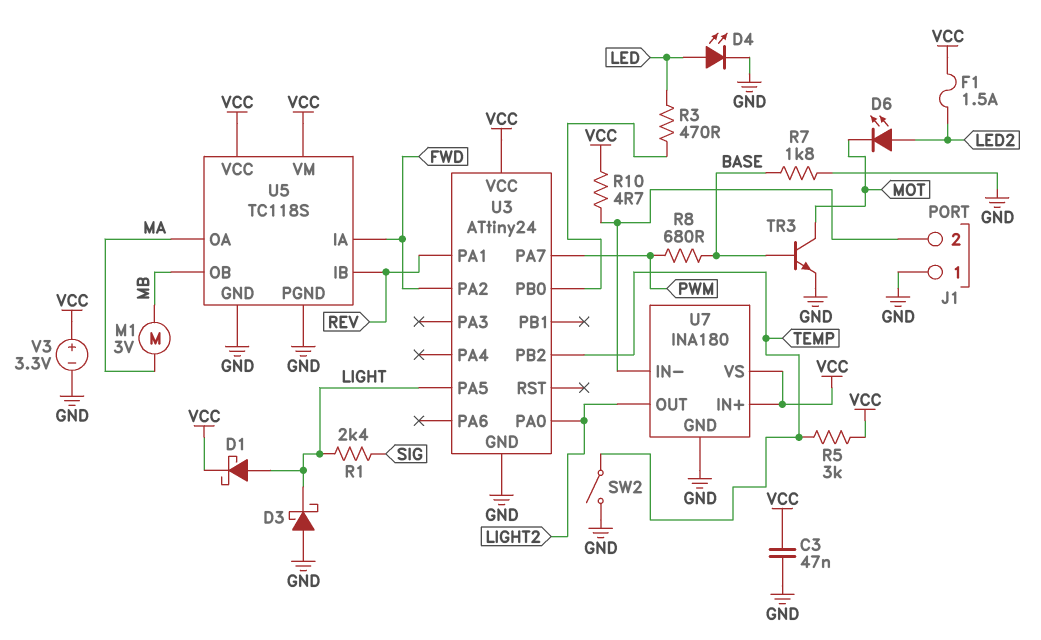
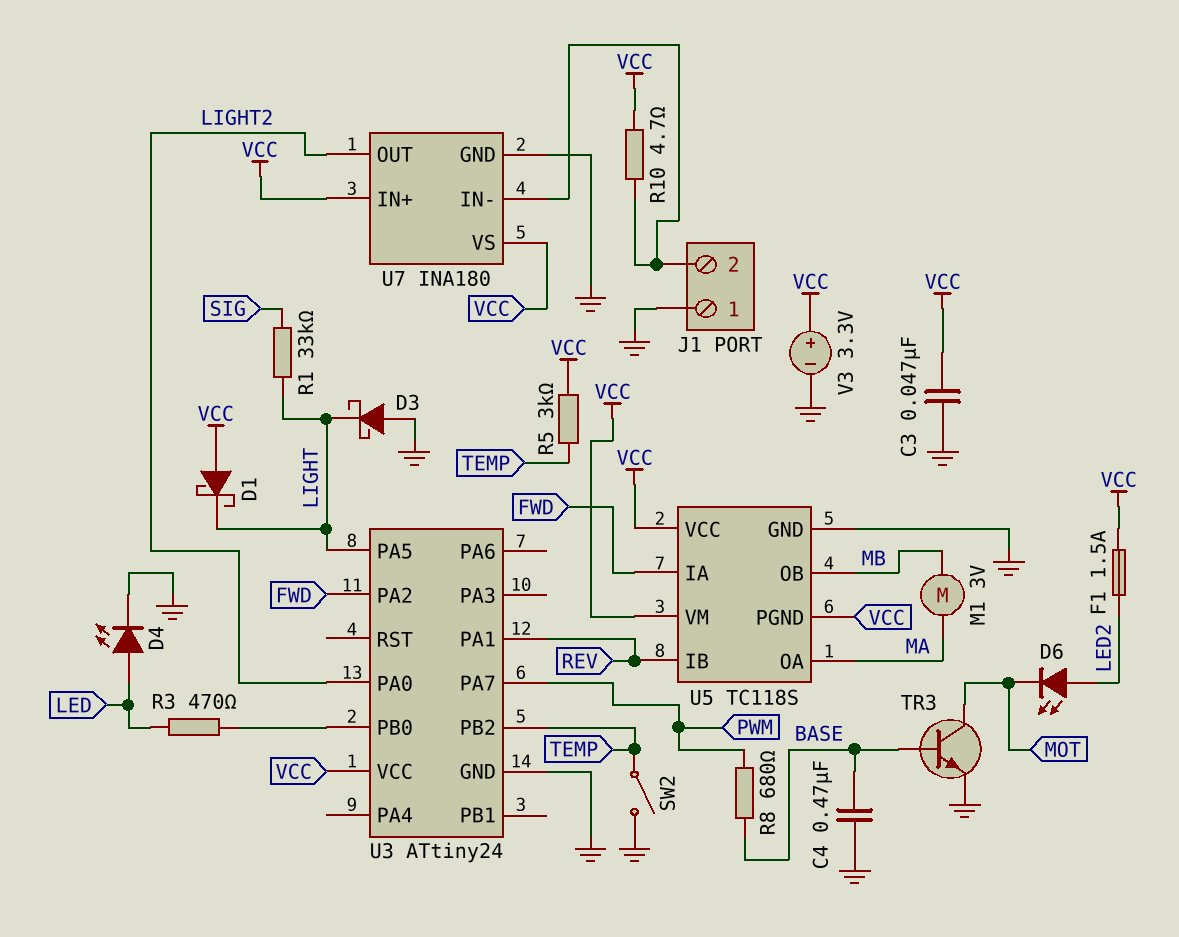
C4: none -> 470nF (BASE, GND)
D1: schottky (A LIGHT, K VCC) -> schottky (A VCC, K LIGHT)
R1: 2.4k (LIGHT, SIG) -> 33k (LIGHT, SIG)
R7: 1.8k (BASE, GND) -> none
U5 pin PGND: GND -> VCC

